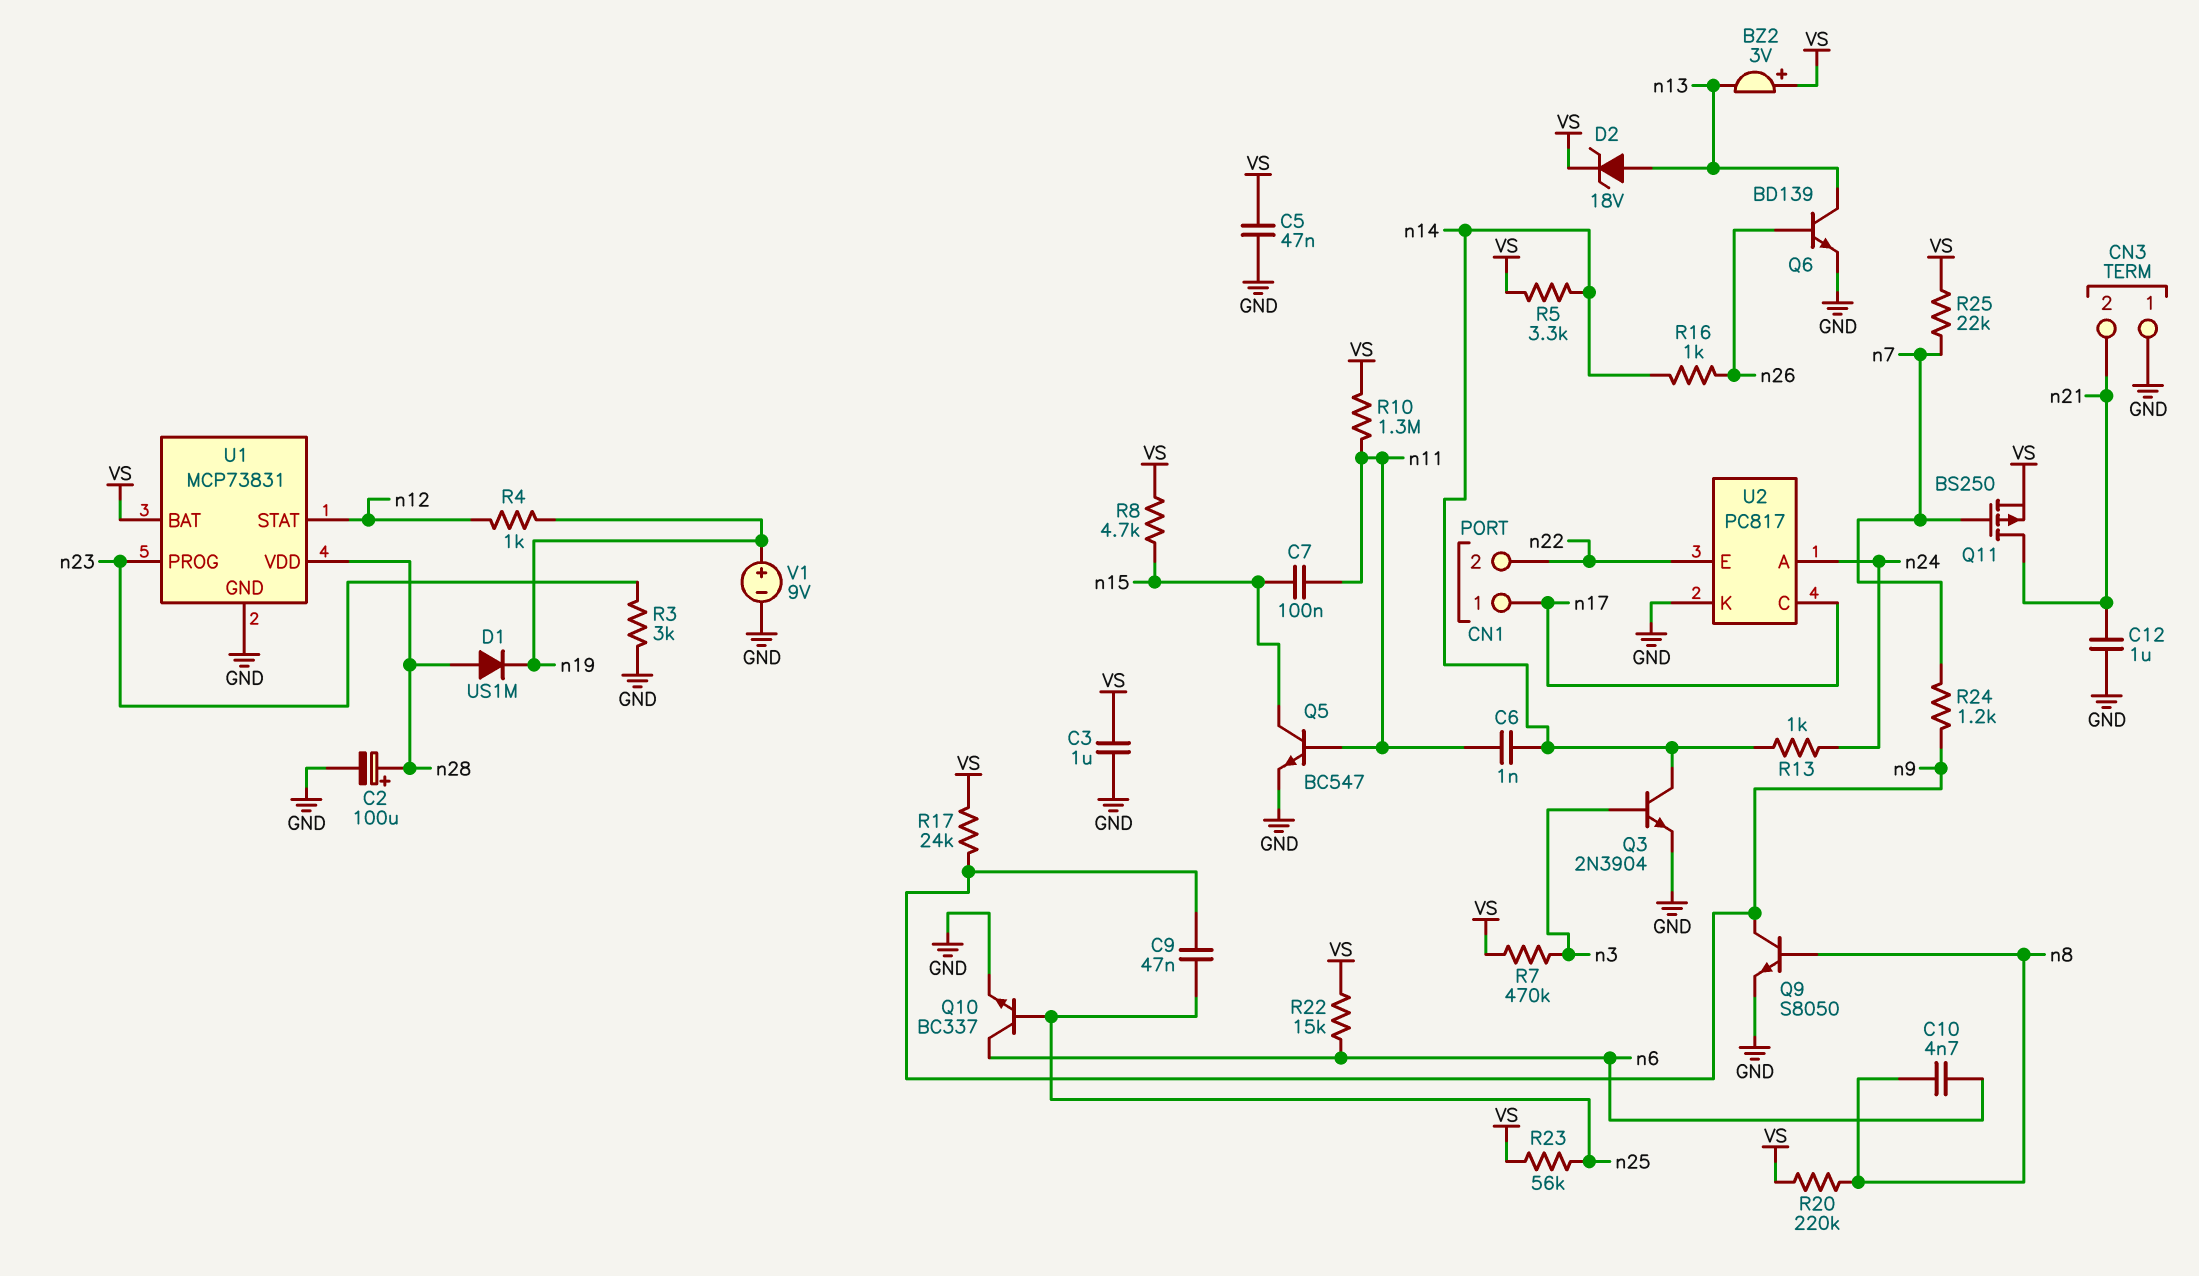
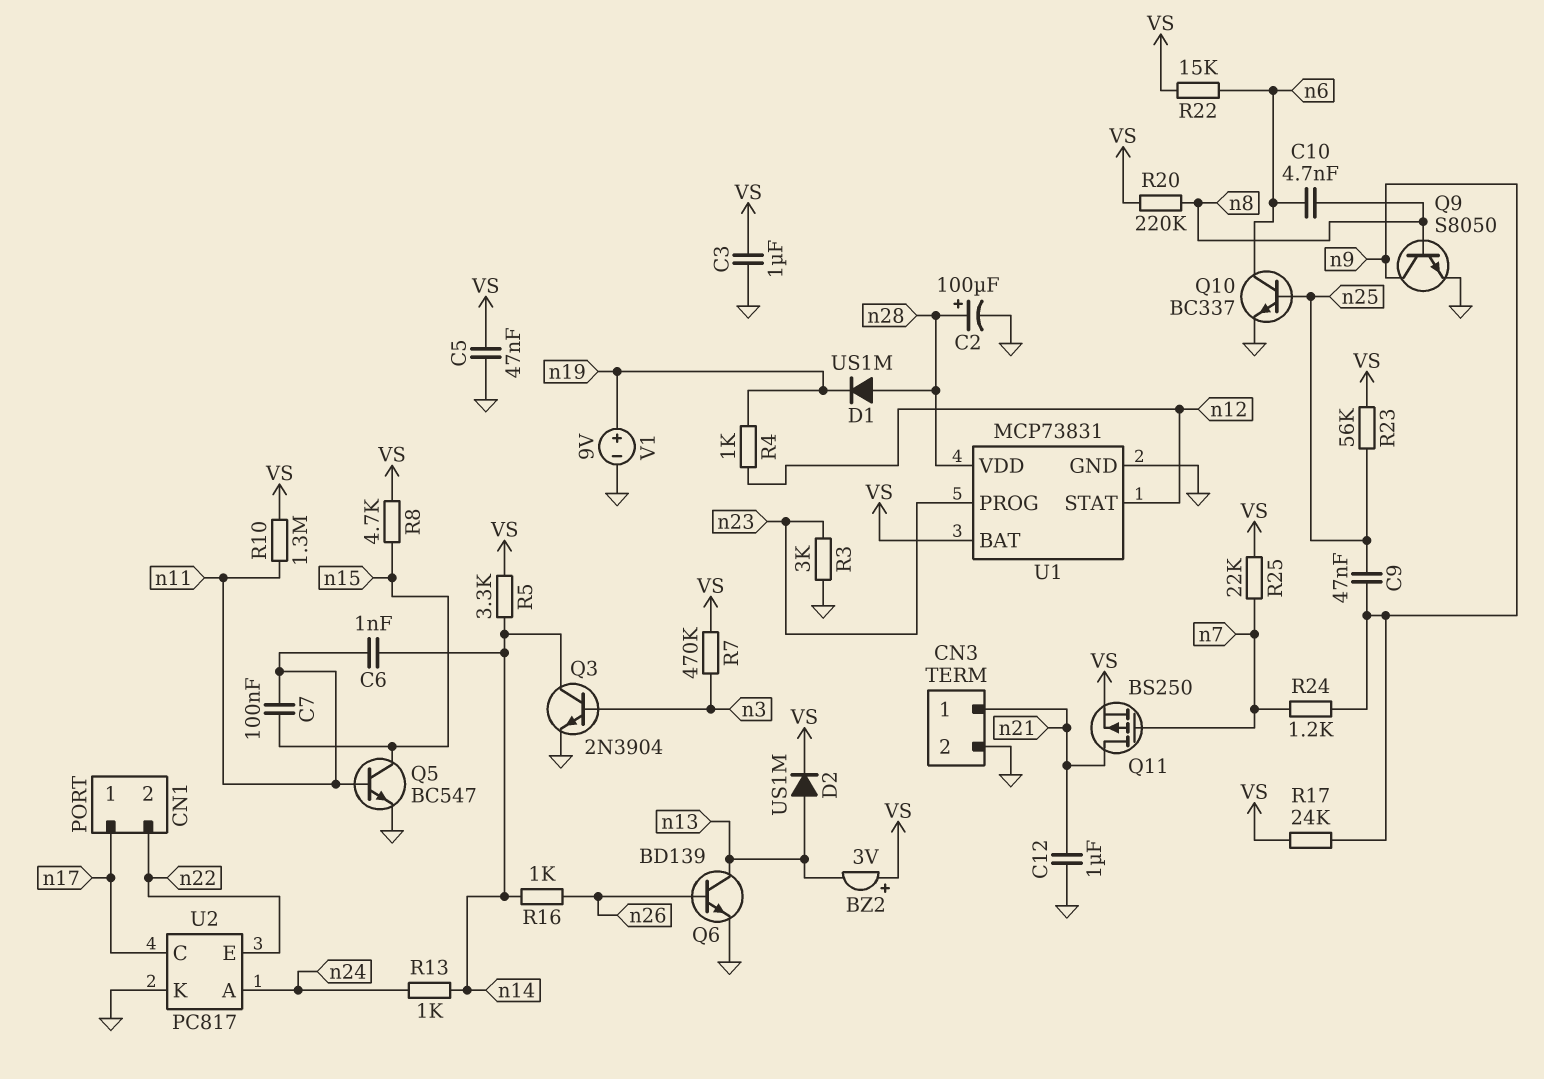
CN3 pin 1: GND -> n21
CN3 pin 2: n21 -> GND
D2: zener 18V (A n13, K VS) -> diode US1M (A n13, K VS)

